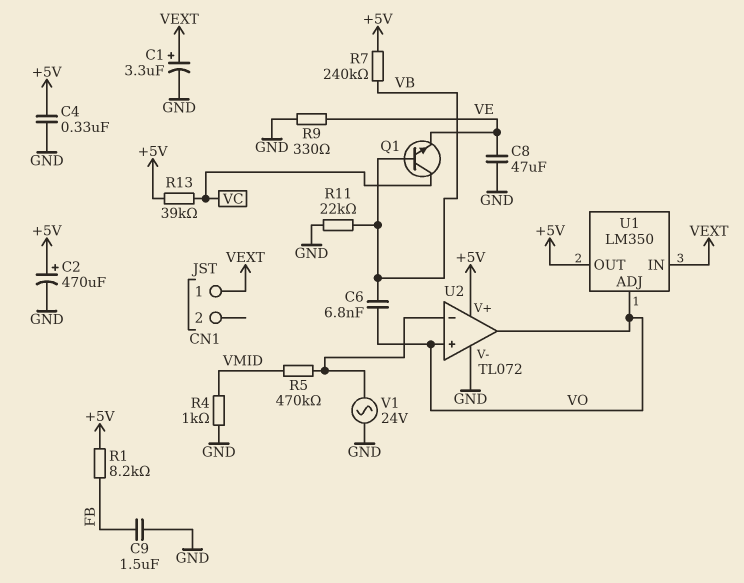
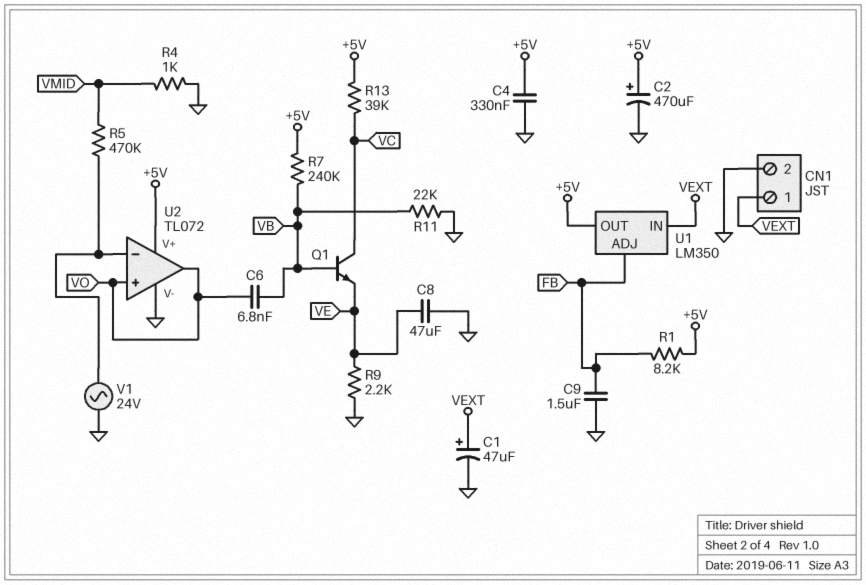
C1: 3.3uF (plus VEXT, minus GND) -> 47uF (plus VEXT, minus GND)
CN1 pin 2: none -> GND
R9: 330 (GND, VE) -> 2.2k (GND, VE)
U1 pin ADJ: VO -> FB

